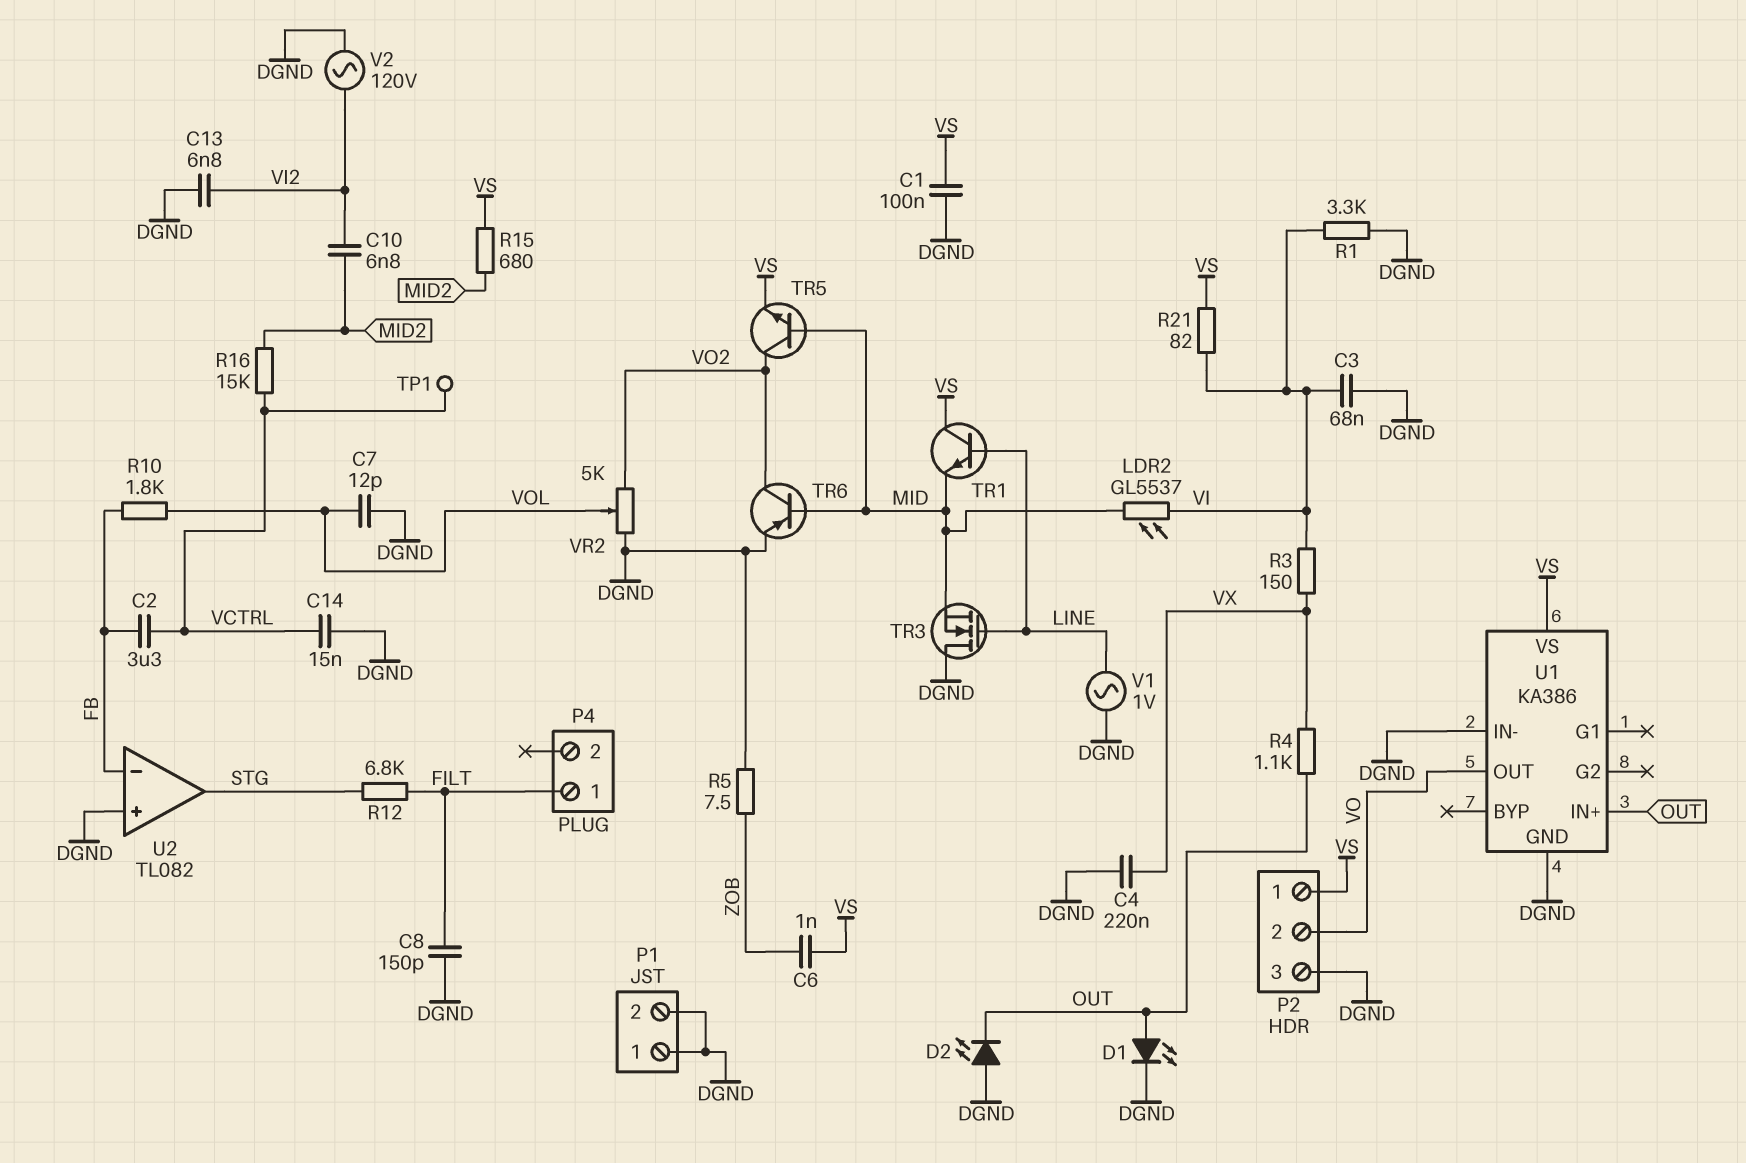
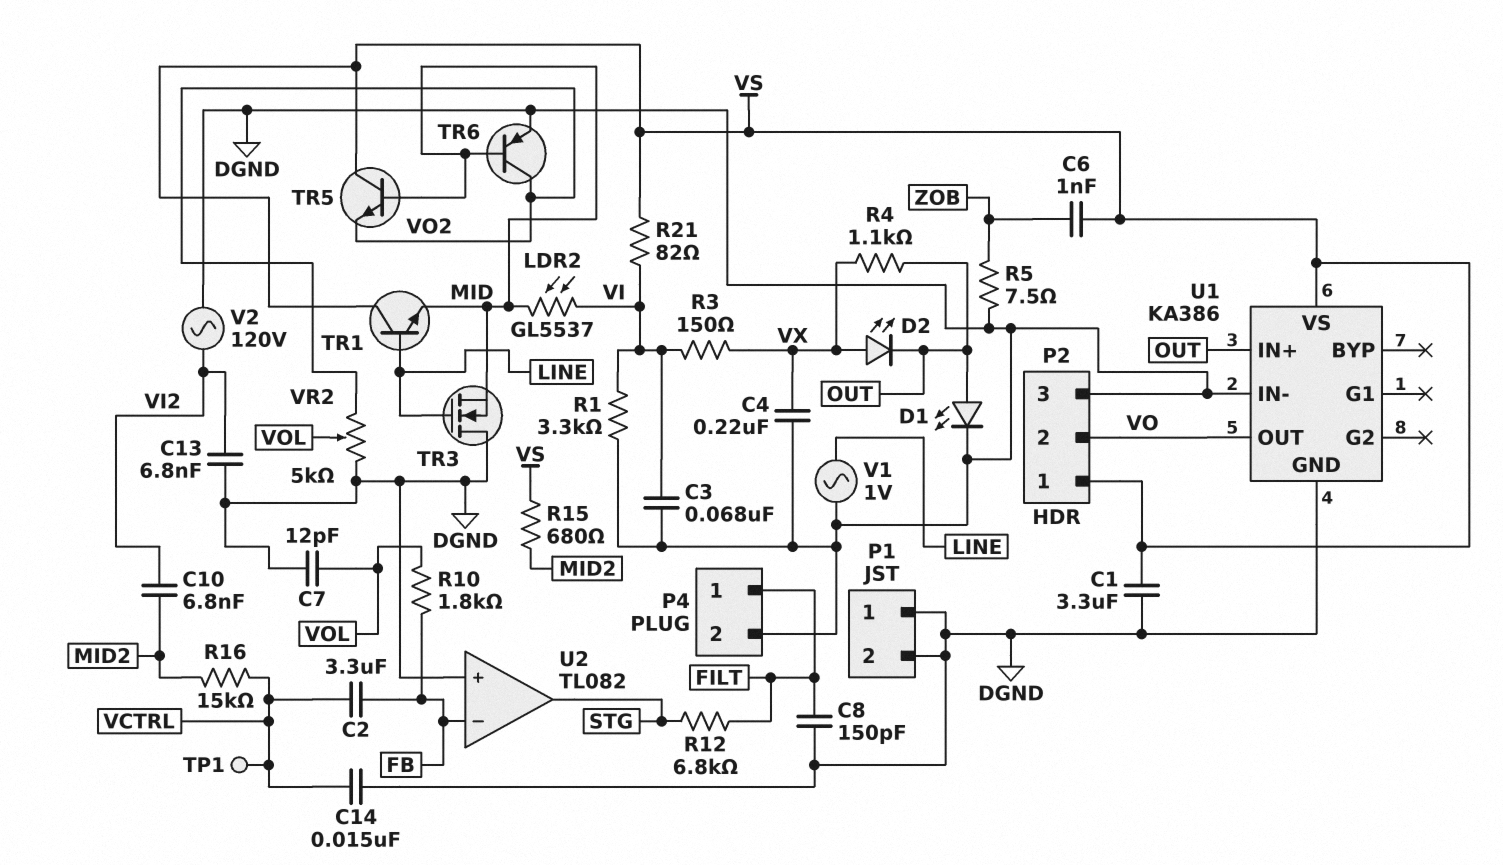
C1: 100nF (DGND, VS) -> 3.3uF (DGND, VS)
D2: LED (A DGND, K OUT) -> LED (A VX, K OUT)
P4 pin 2: none -> DGND
TR5: NPN (B MID, C VO2, E VS) -> NPN (B MID, C VS, E VO2)

